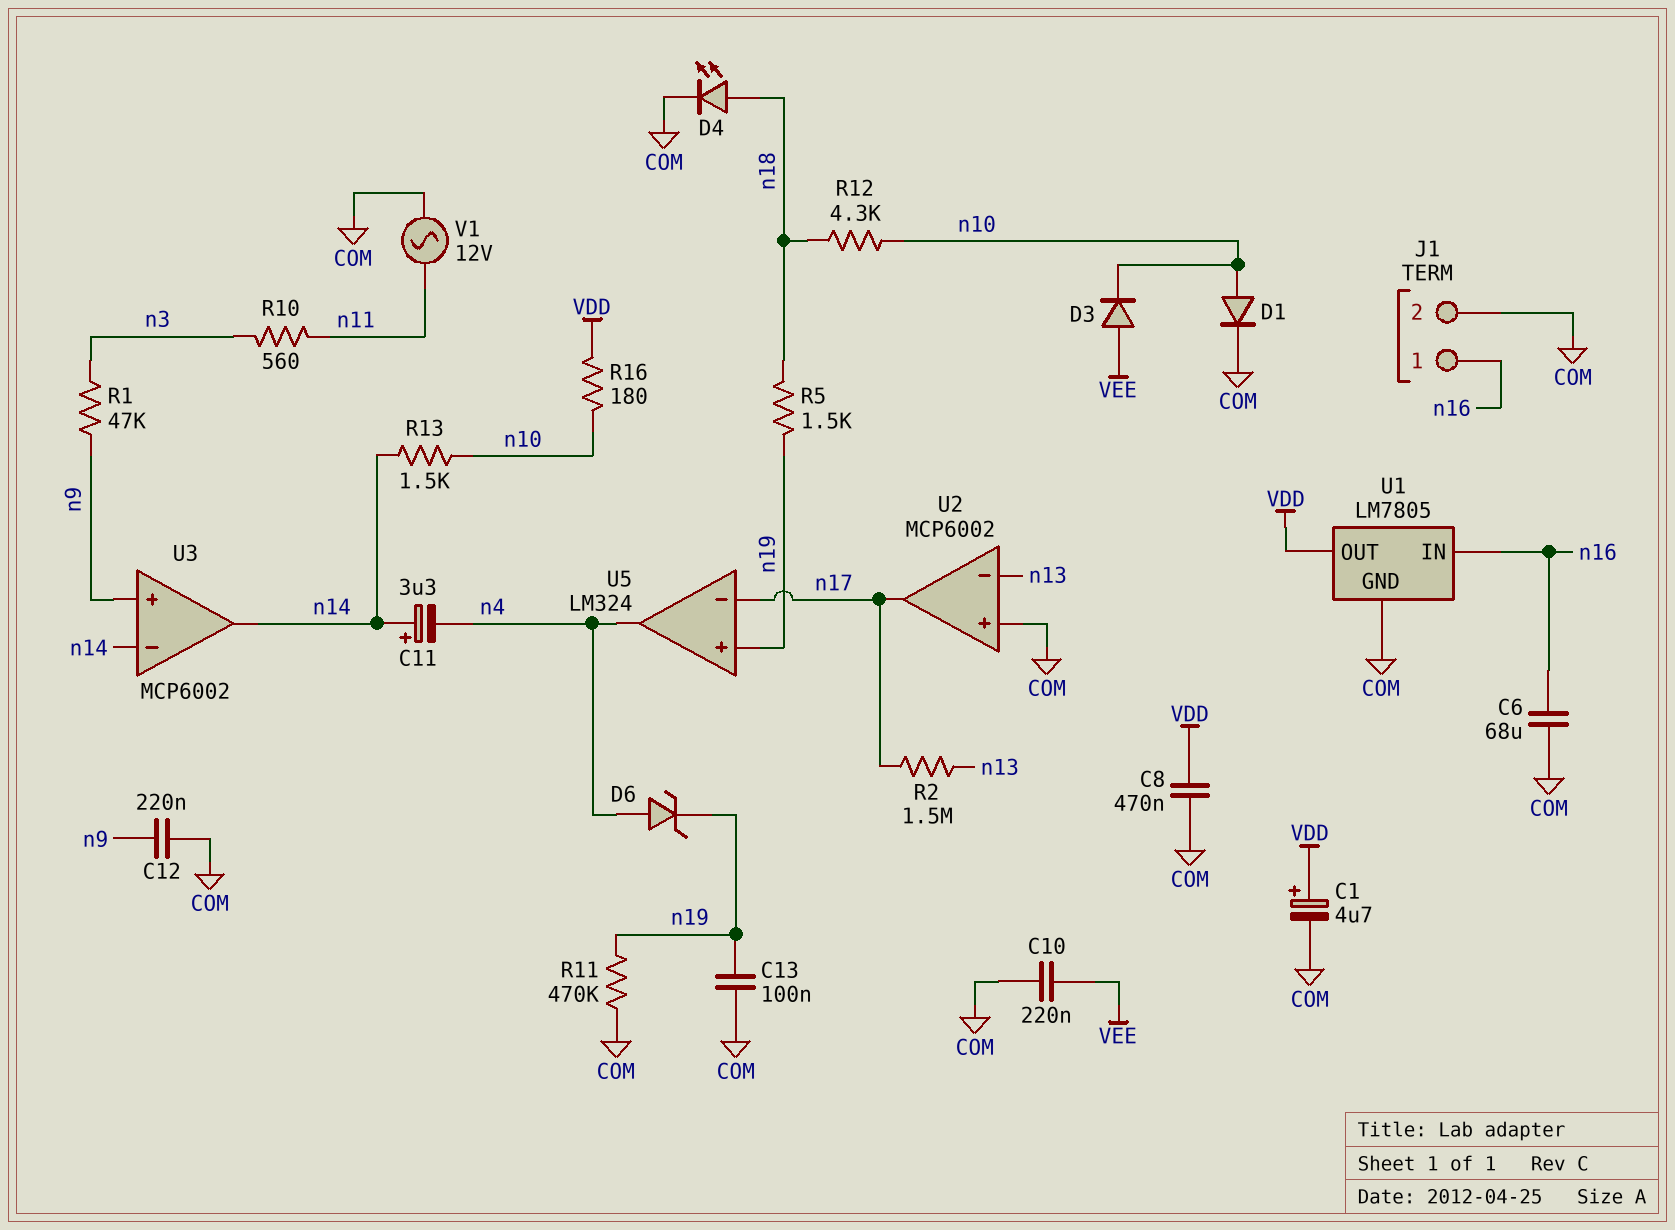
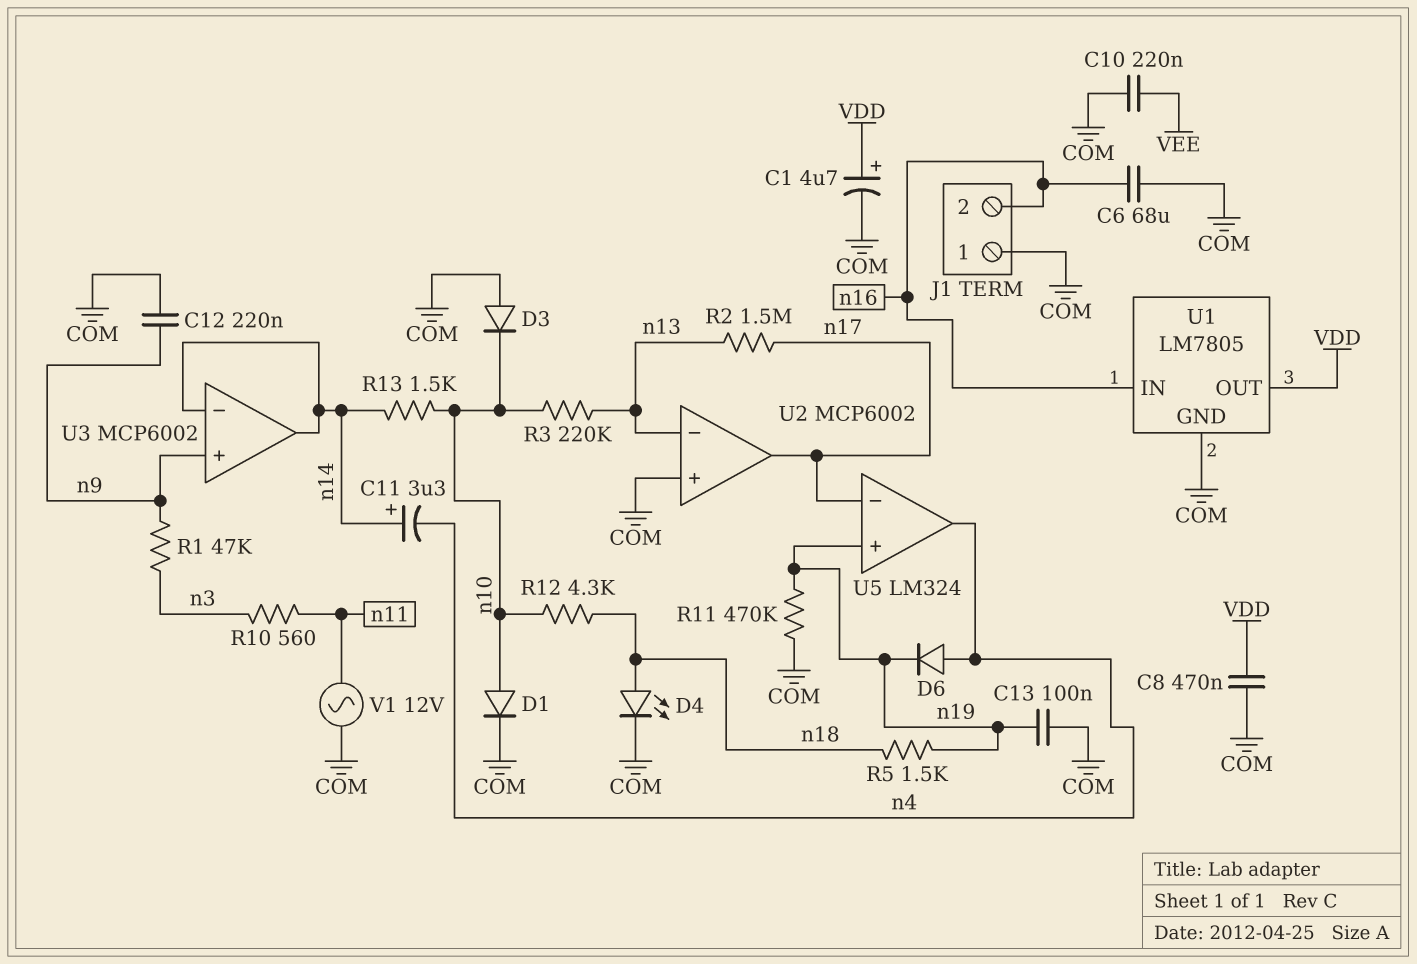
D3: diode (A VEE, K n10) -> diode (A COM, K n10)
D6: zener (A n4, K n19) -> diode (A n4, K n19)
J1 pin 1: n16 -> COM
J1 pin 2: COM -> n16
R3: none -> 220k (n10, n13)
R16: 180 (VDD, n10) -> none

